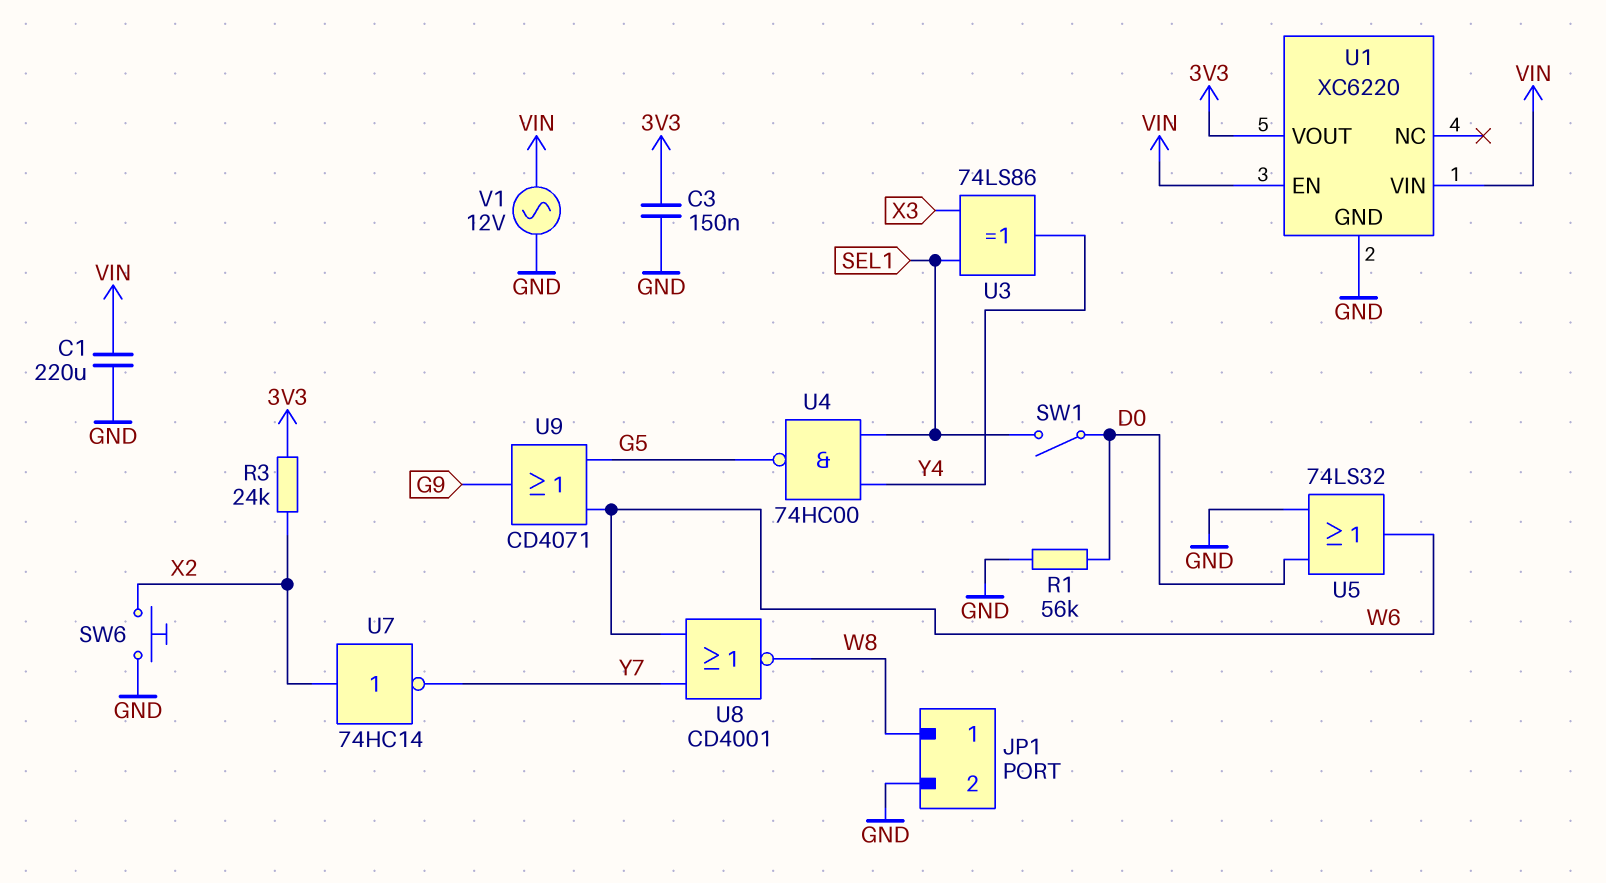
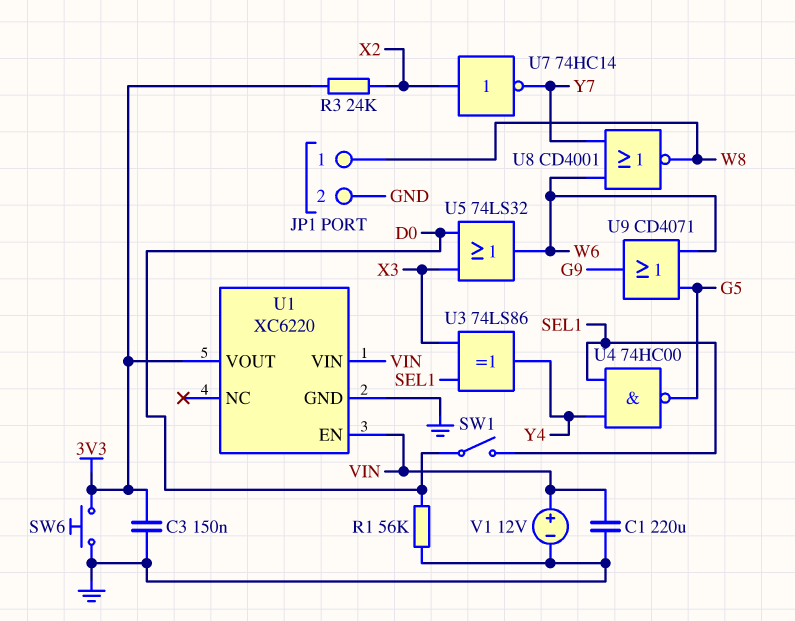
SW6: button (GND, X2) -> button (3V3, GND)
U5: OR 74LS32 (in D0, in GND, out W6) -> OR 74LS32 (in D0, in X3, out W6)
V1: AC 12V (GND, VIN) -> 12V (plus VIN, minus GND)

